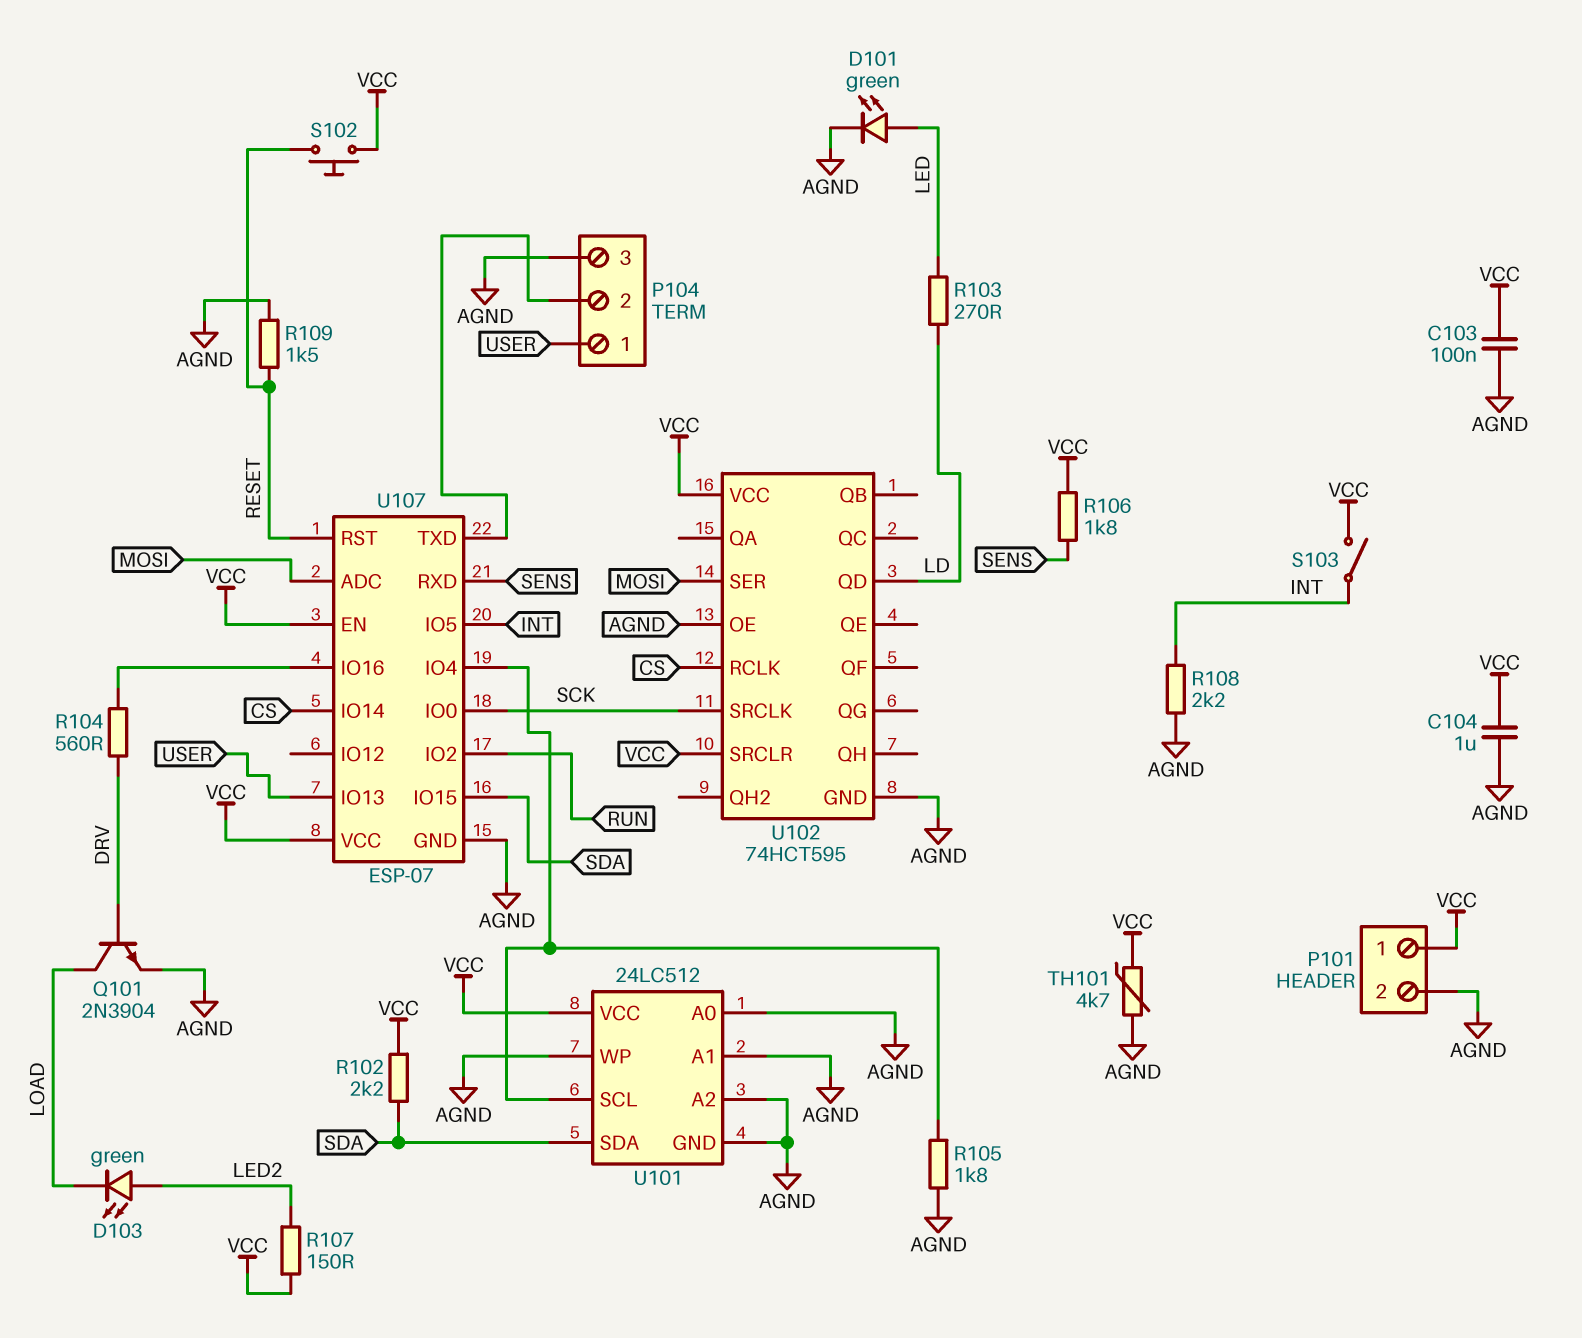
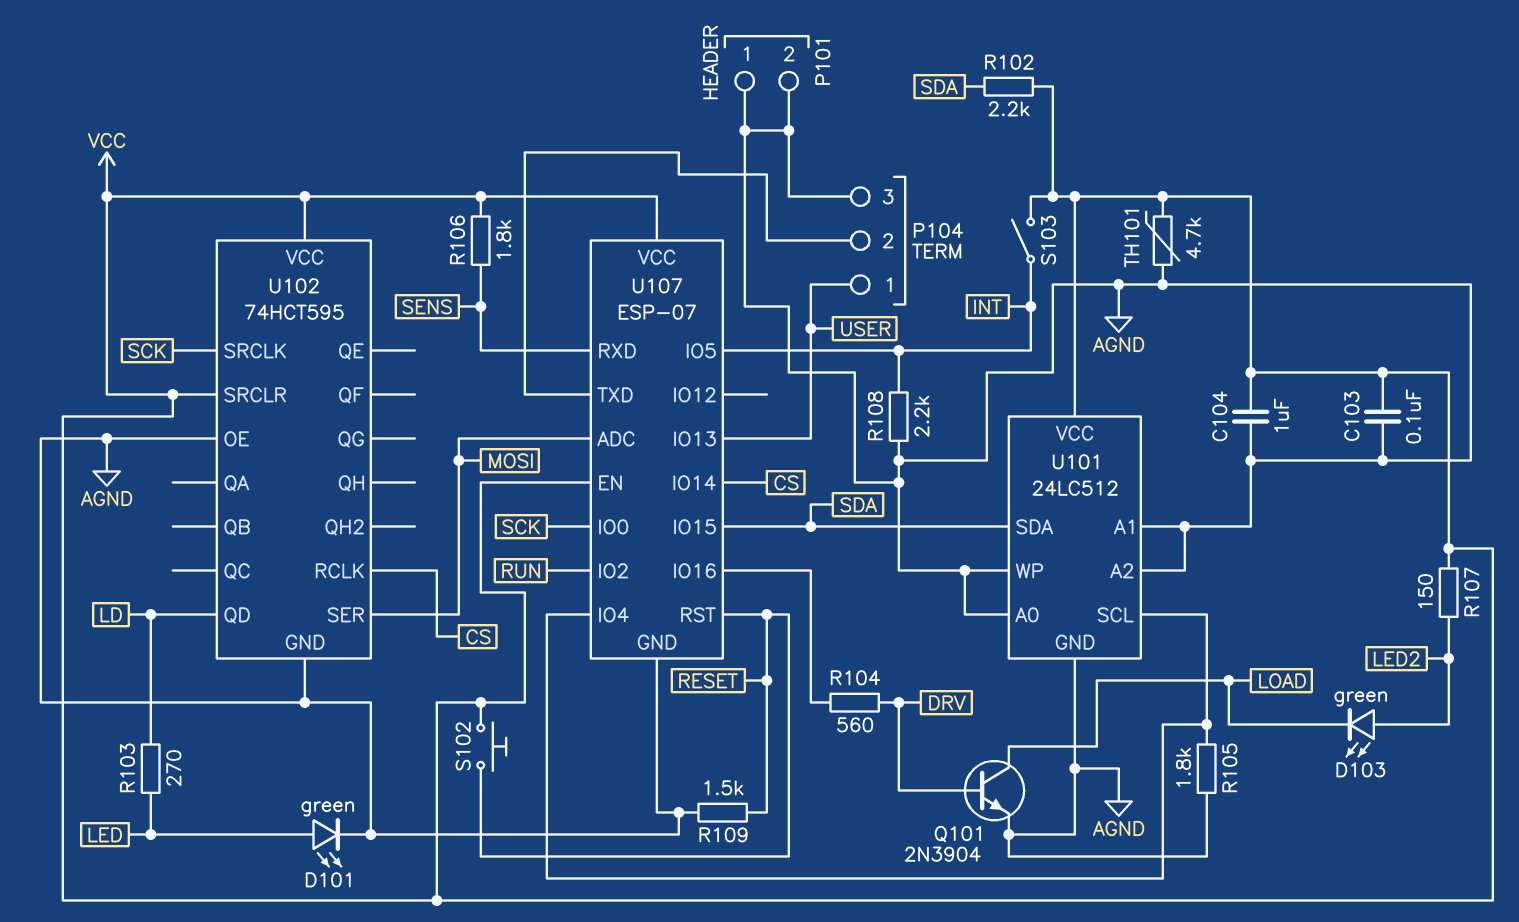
P101 pin 1: VCC -> AGND

